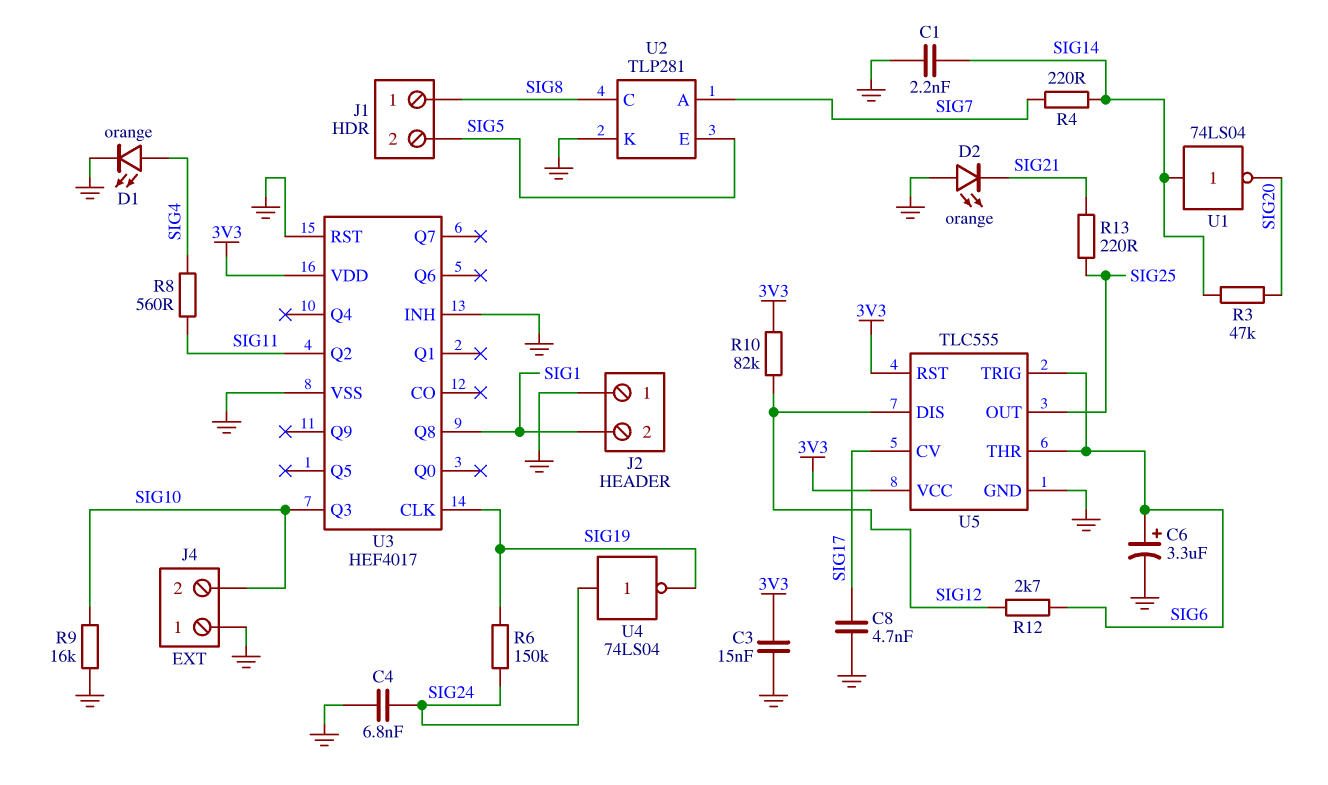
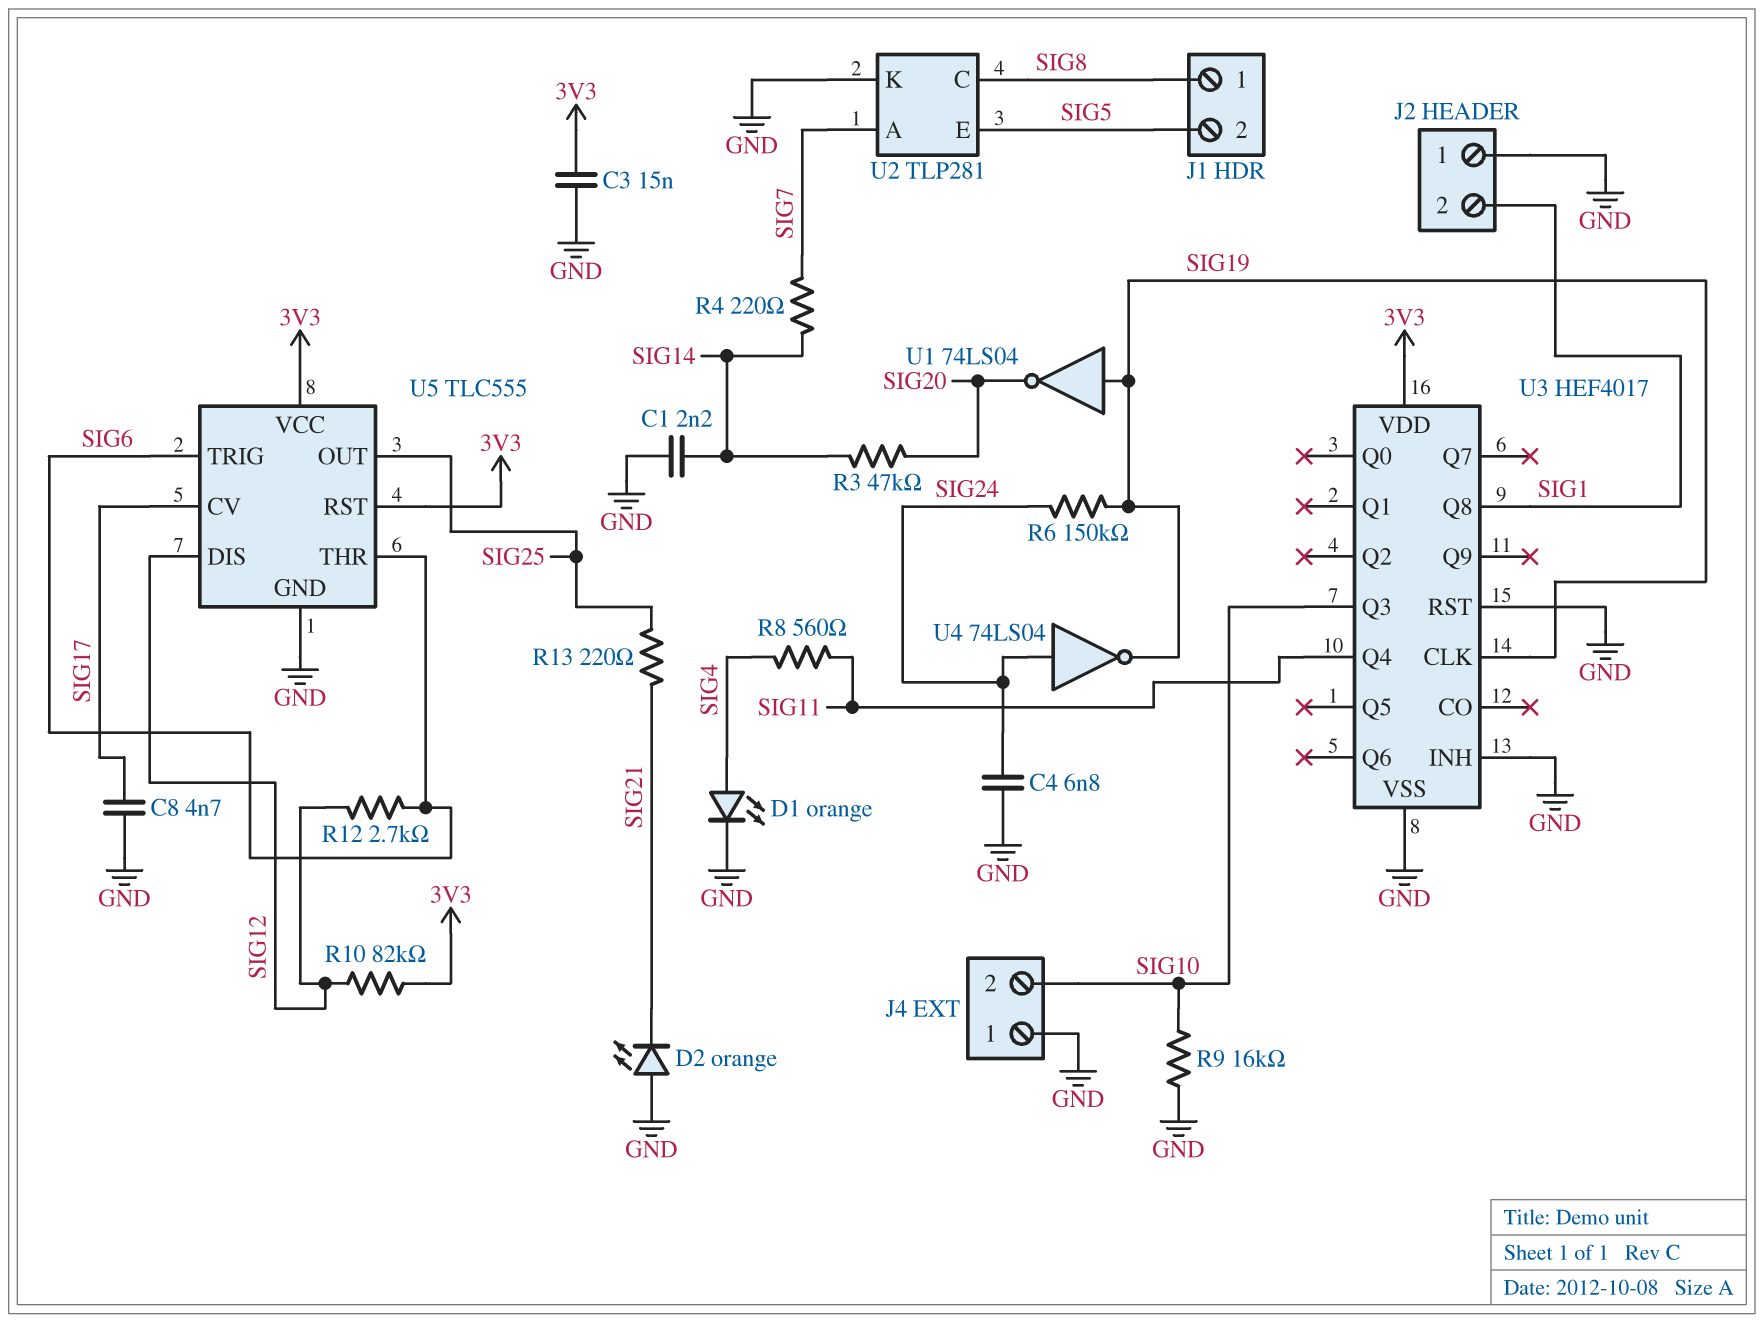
C6: 3.3uF (plus SIG6, minus GND) -> none
U1: NOT 74LS04 (in SIG14, out SIG20) -> NOT 74LS04 (in SIG19, out SIG20)
U3 pin Q2: SIG11 -> none
U3 pin Q4: none -> SIG11

